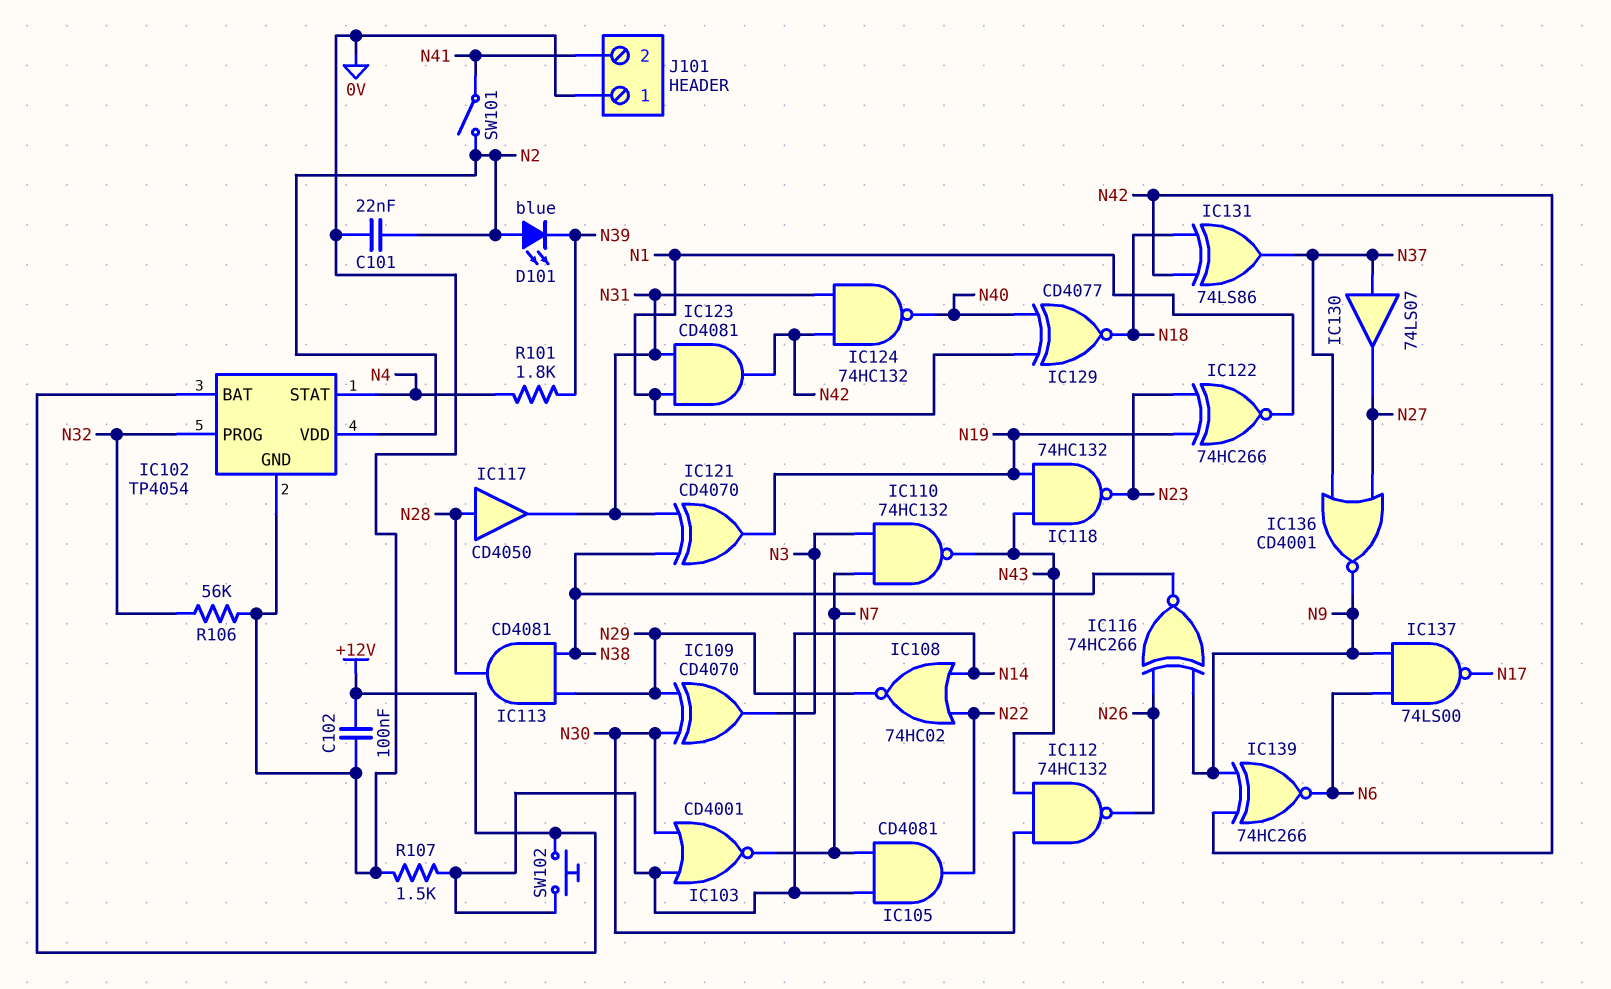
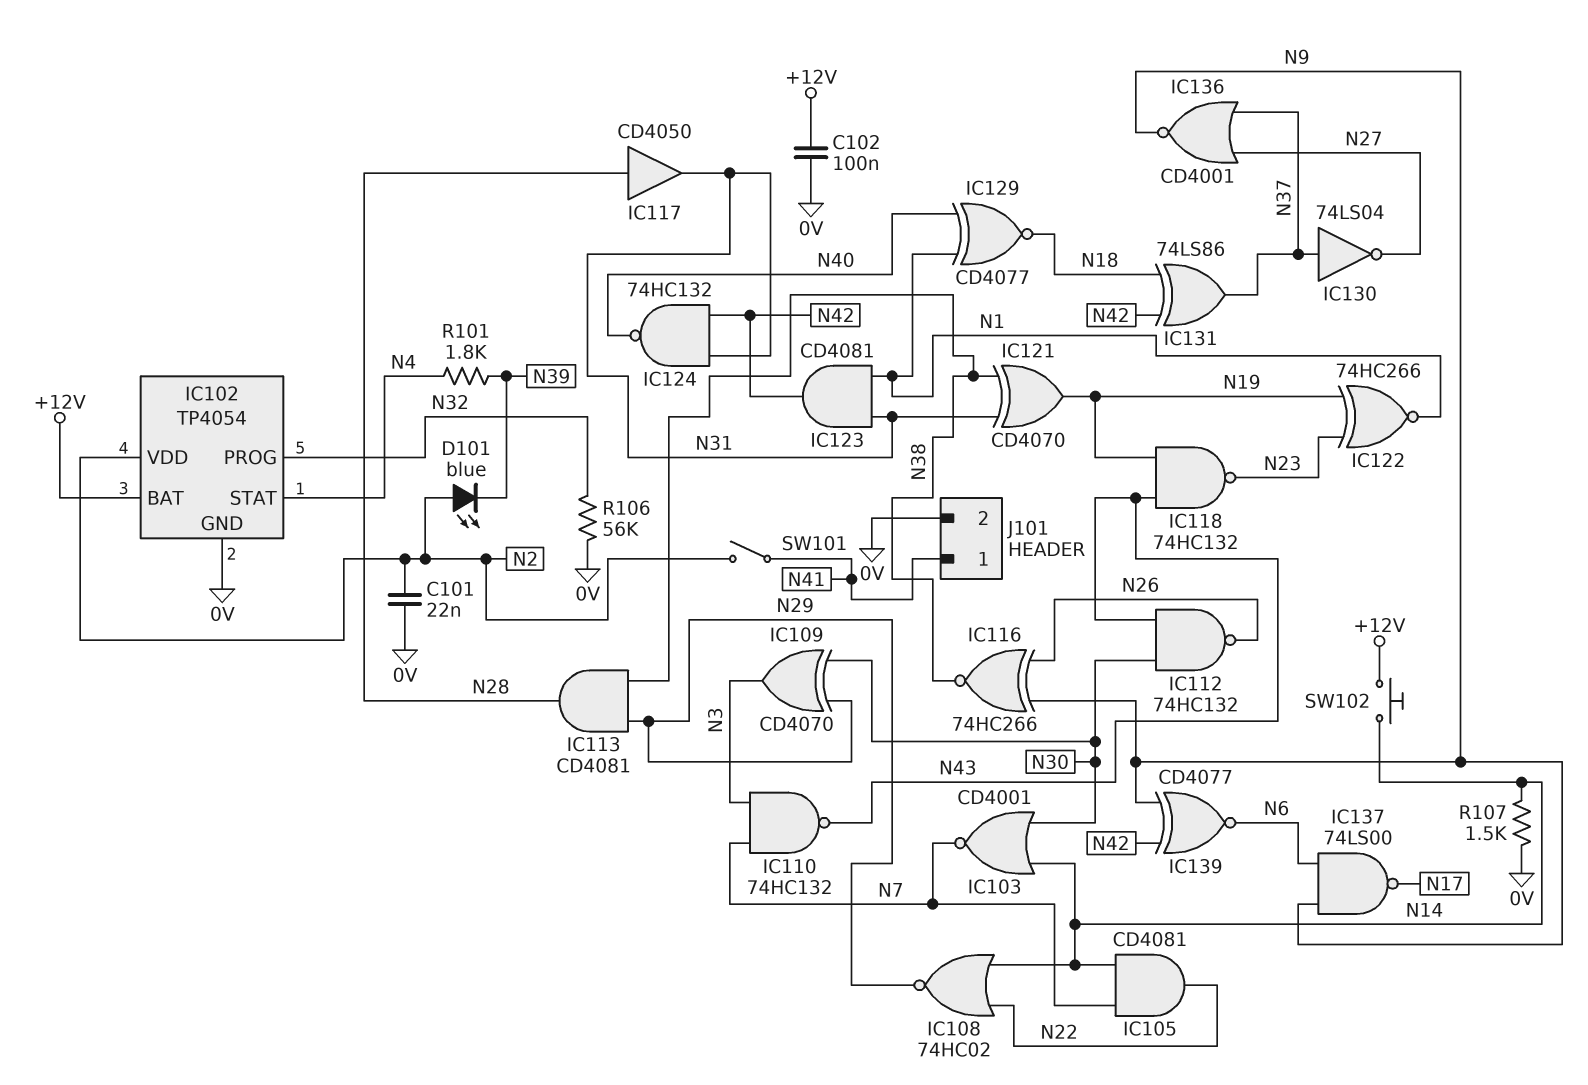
IC130: buffer 74LS07 (in N37, out N27) -> NOT 74LS04 (in N37, out N27)
IC139: XNOR 74HC266 (in N9, in N42, out N6) -> XNOR CD4077 (in N9, in N42, out N6)
J101 pin 1: 0V -> N41
J101 pin 2: N41 -> 0V

